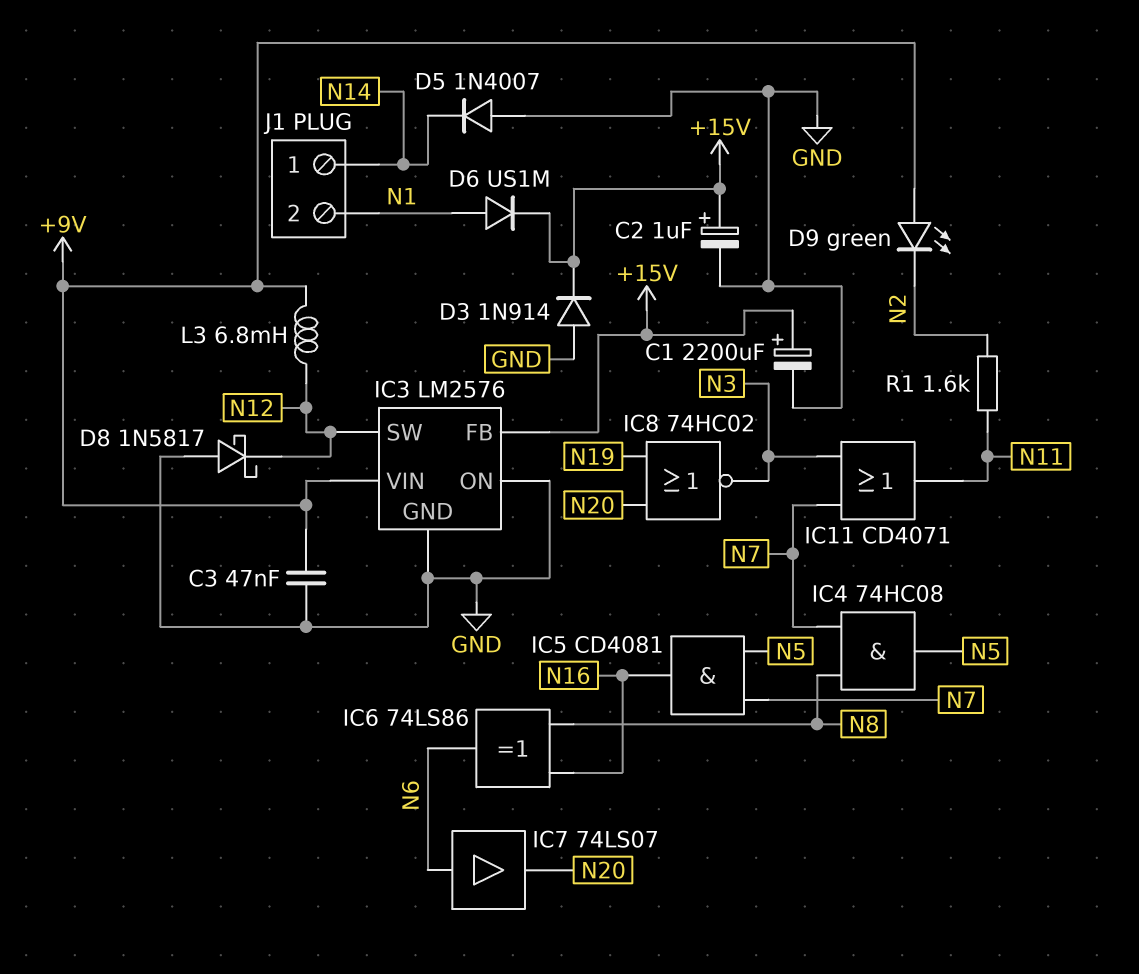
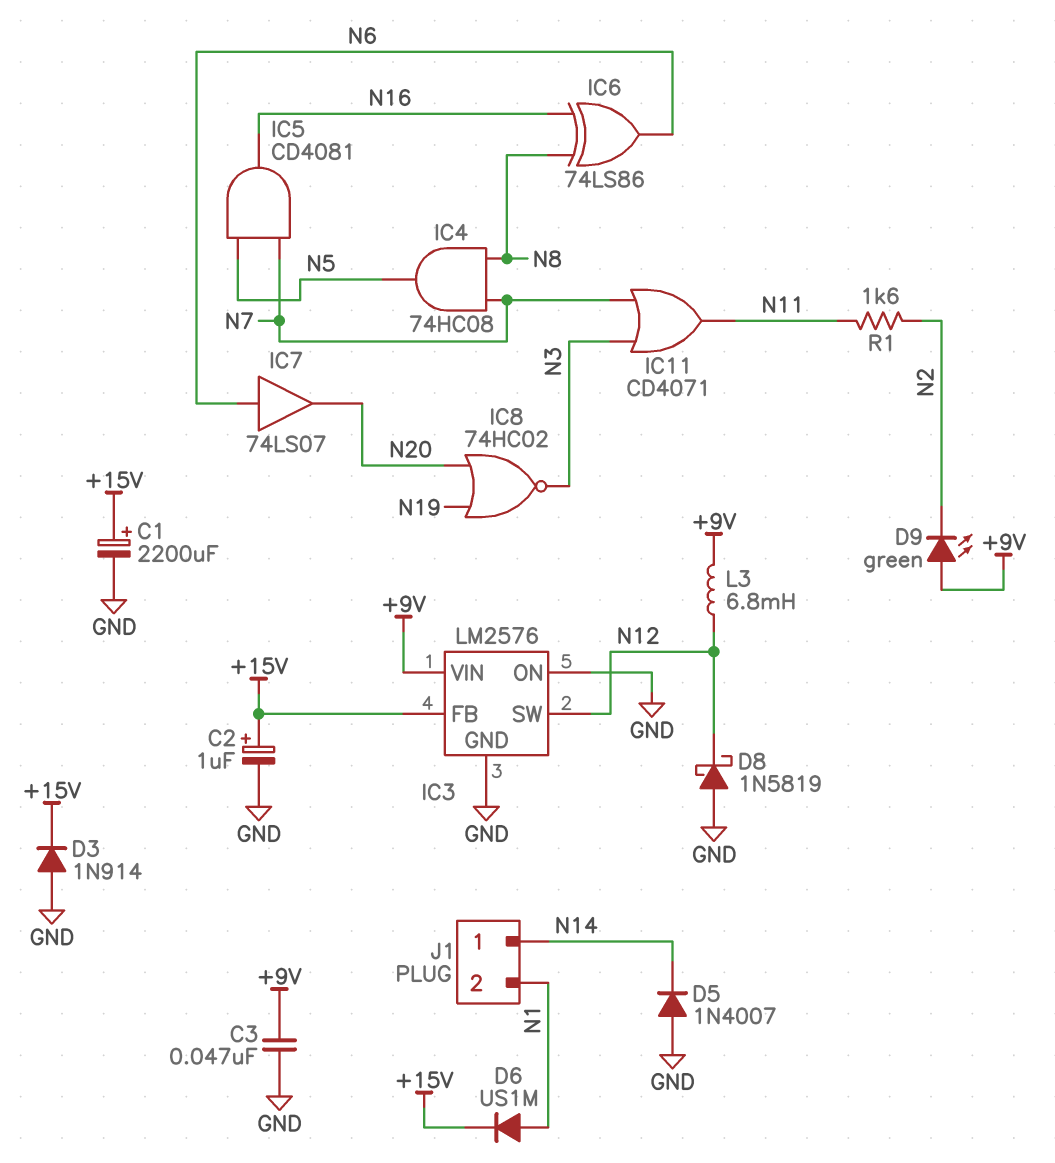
D8: schottky 1N5817 (A GND, K N12) -> schottky 1N5819 (A GND, K N12)

